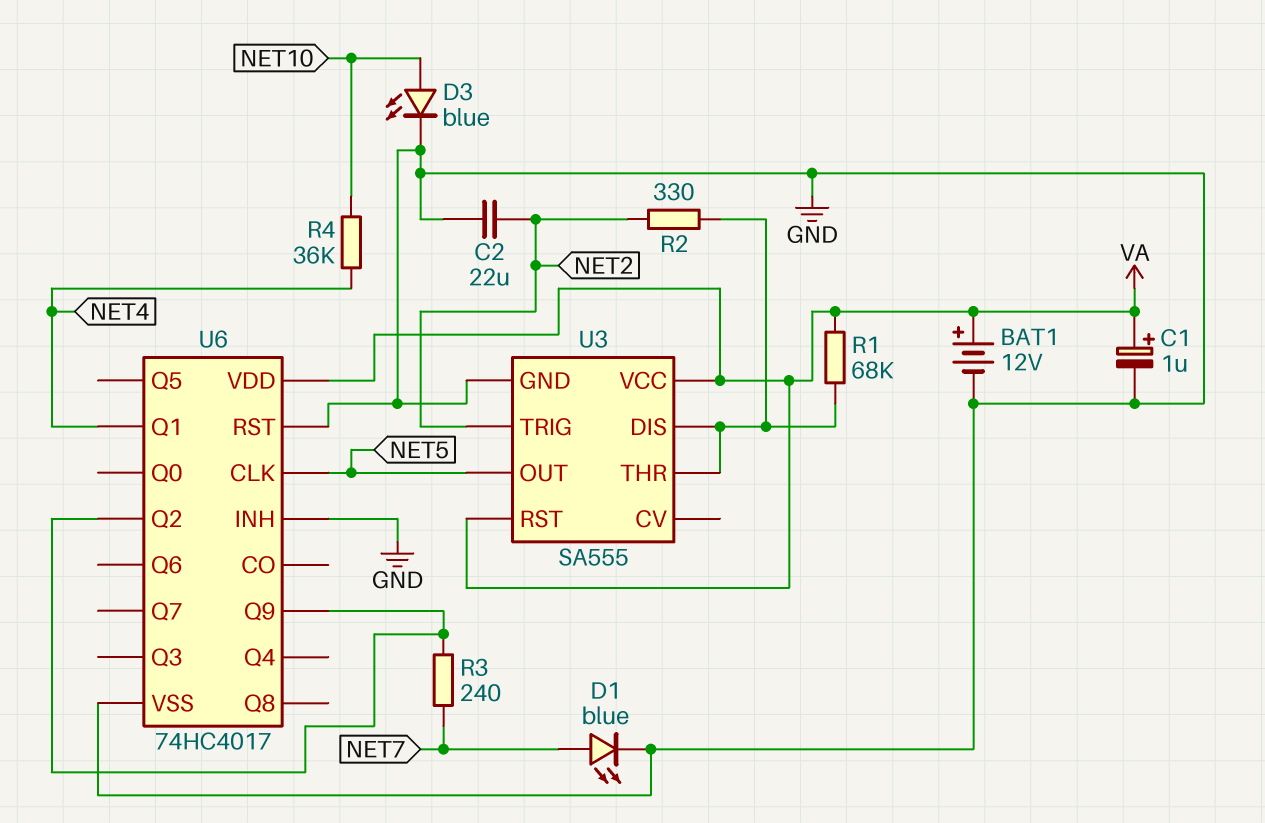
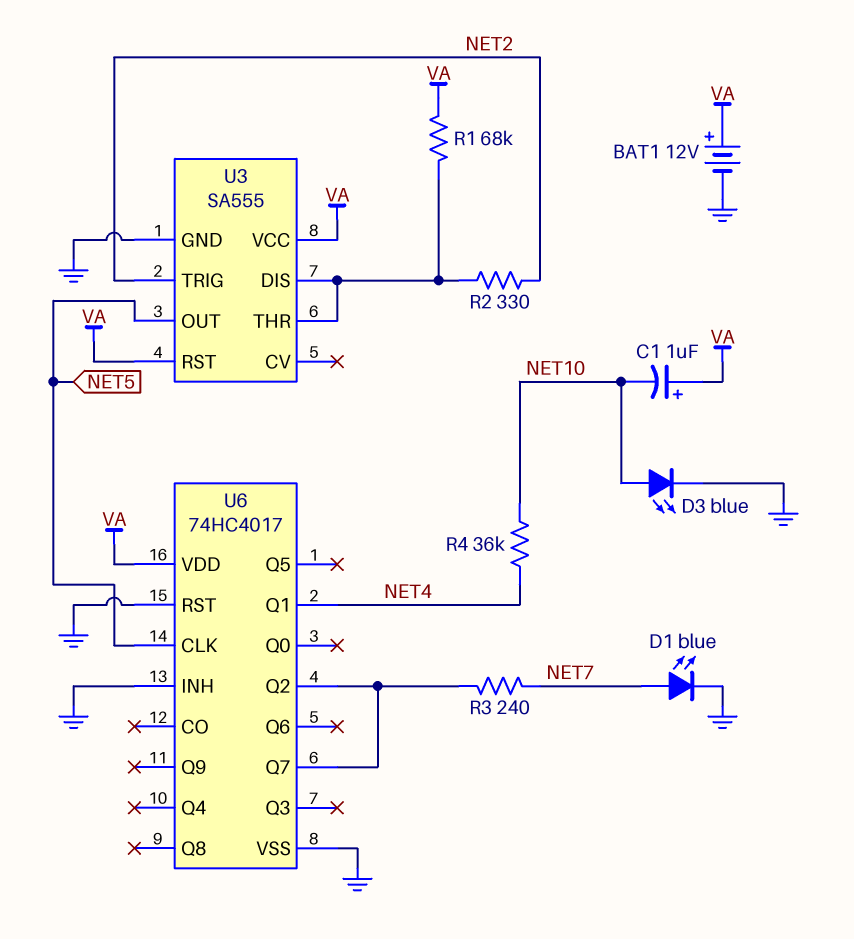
C1: 1uF (plus VA, minus GND) -> 1uF (plus VA, minus NET10)
C2: 22uF (GND, NET2) -> none
U6 pin Q7: none -> U6/Q2
U6 pin Q9: U6/Q2 -> none

